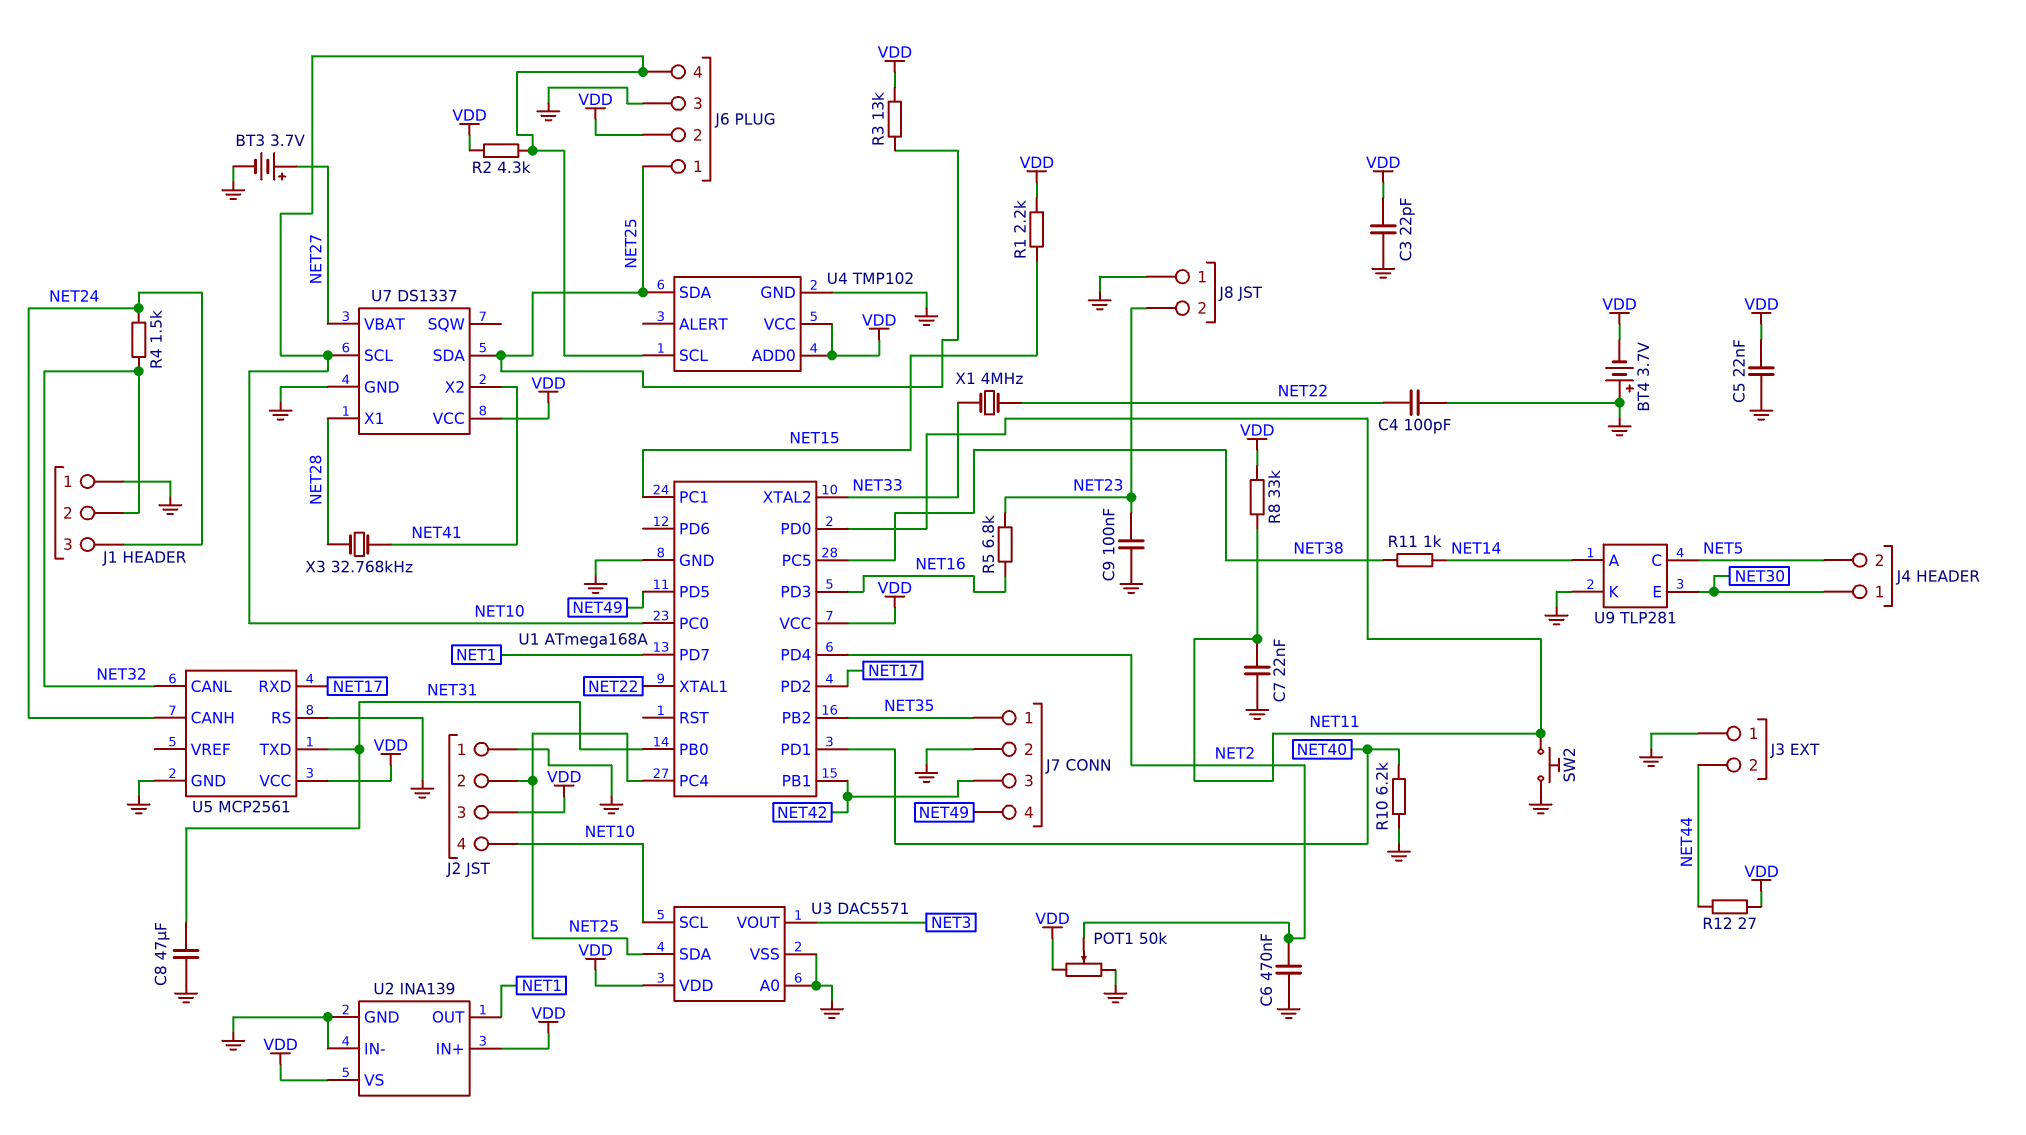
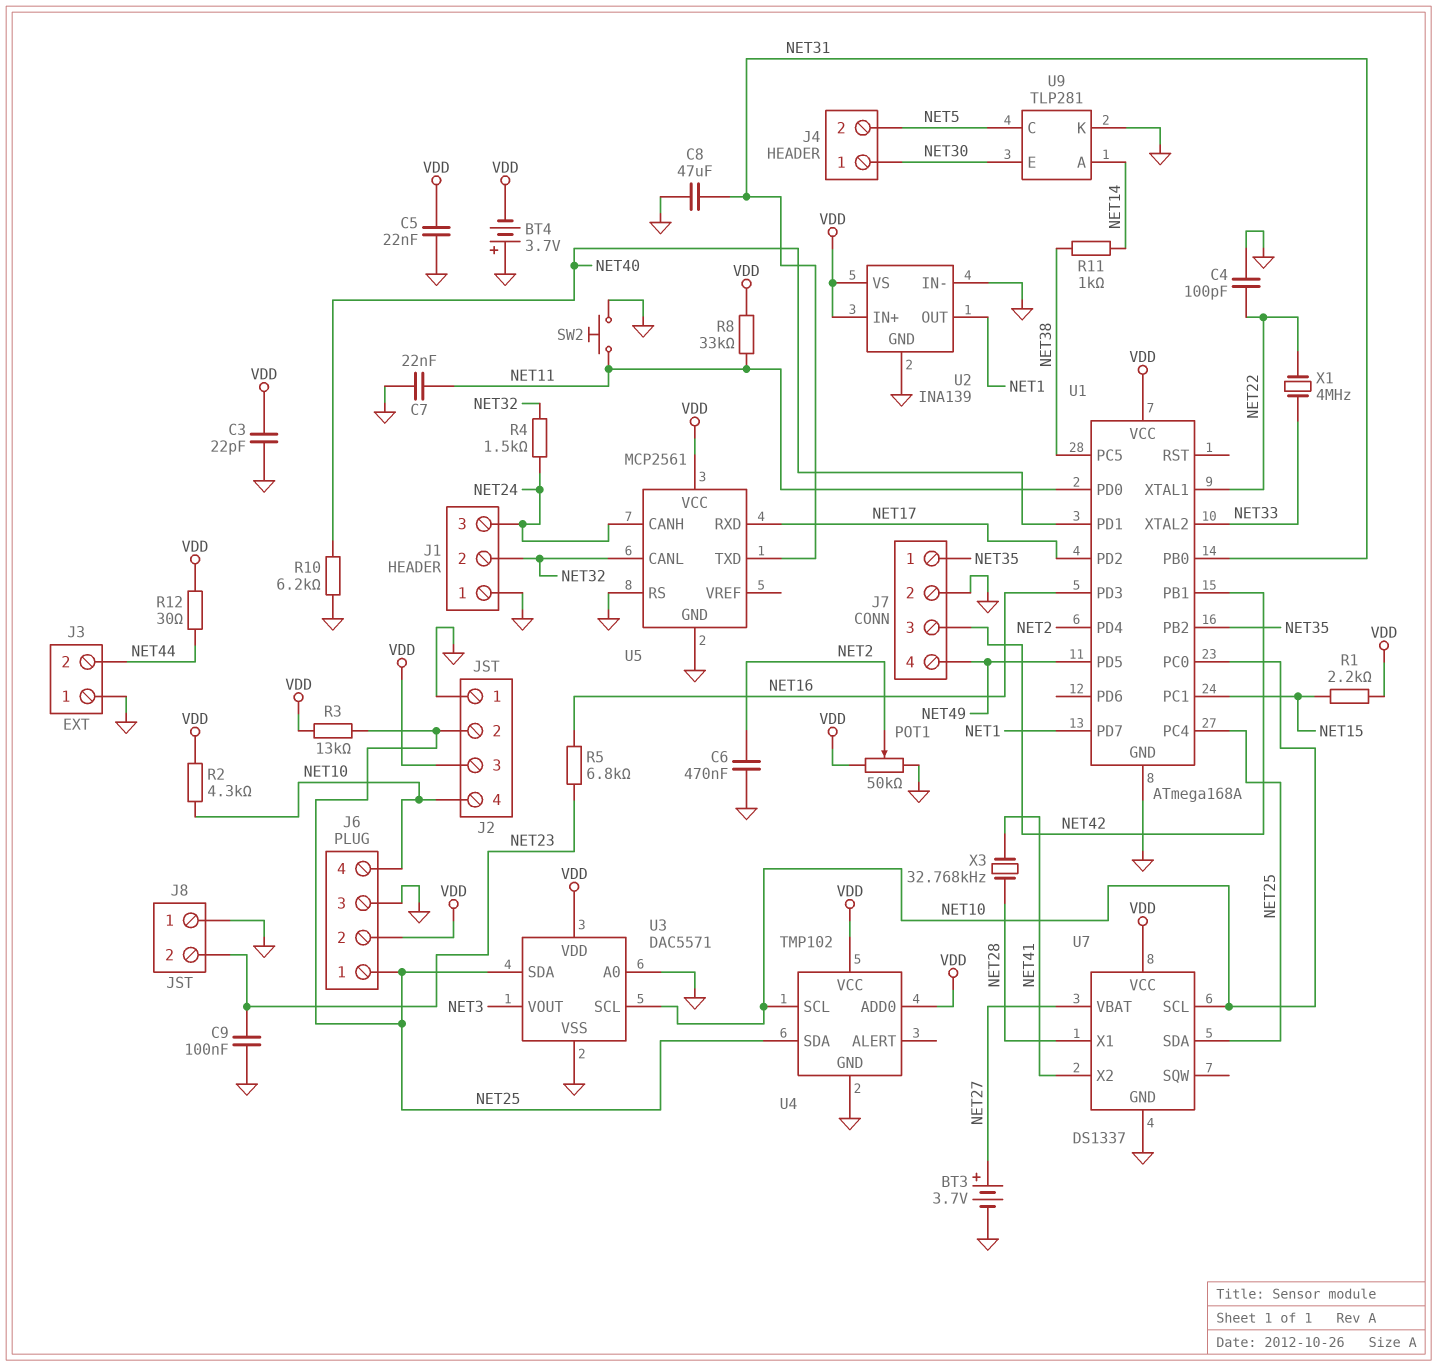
R12: 27 (NET44, VDD) -> 30 (NET44, VDD)

